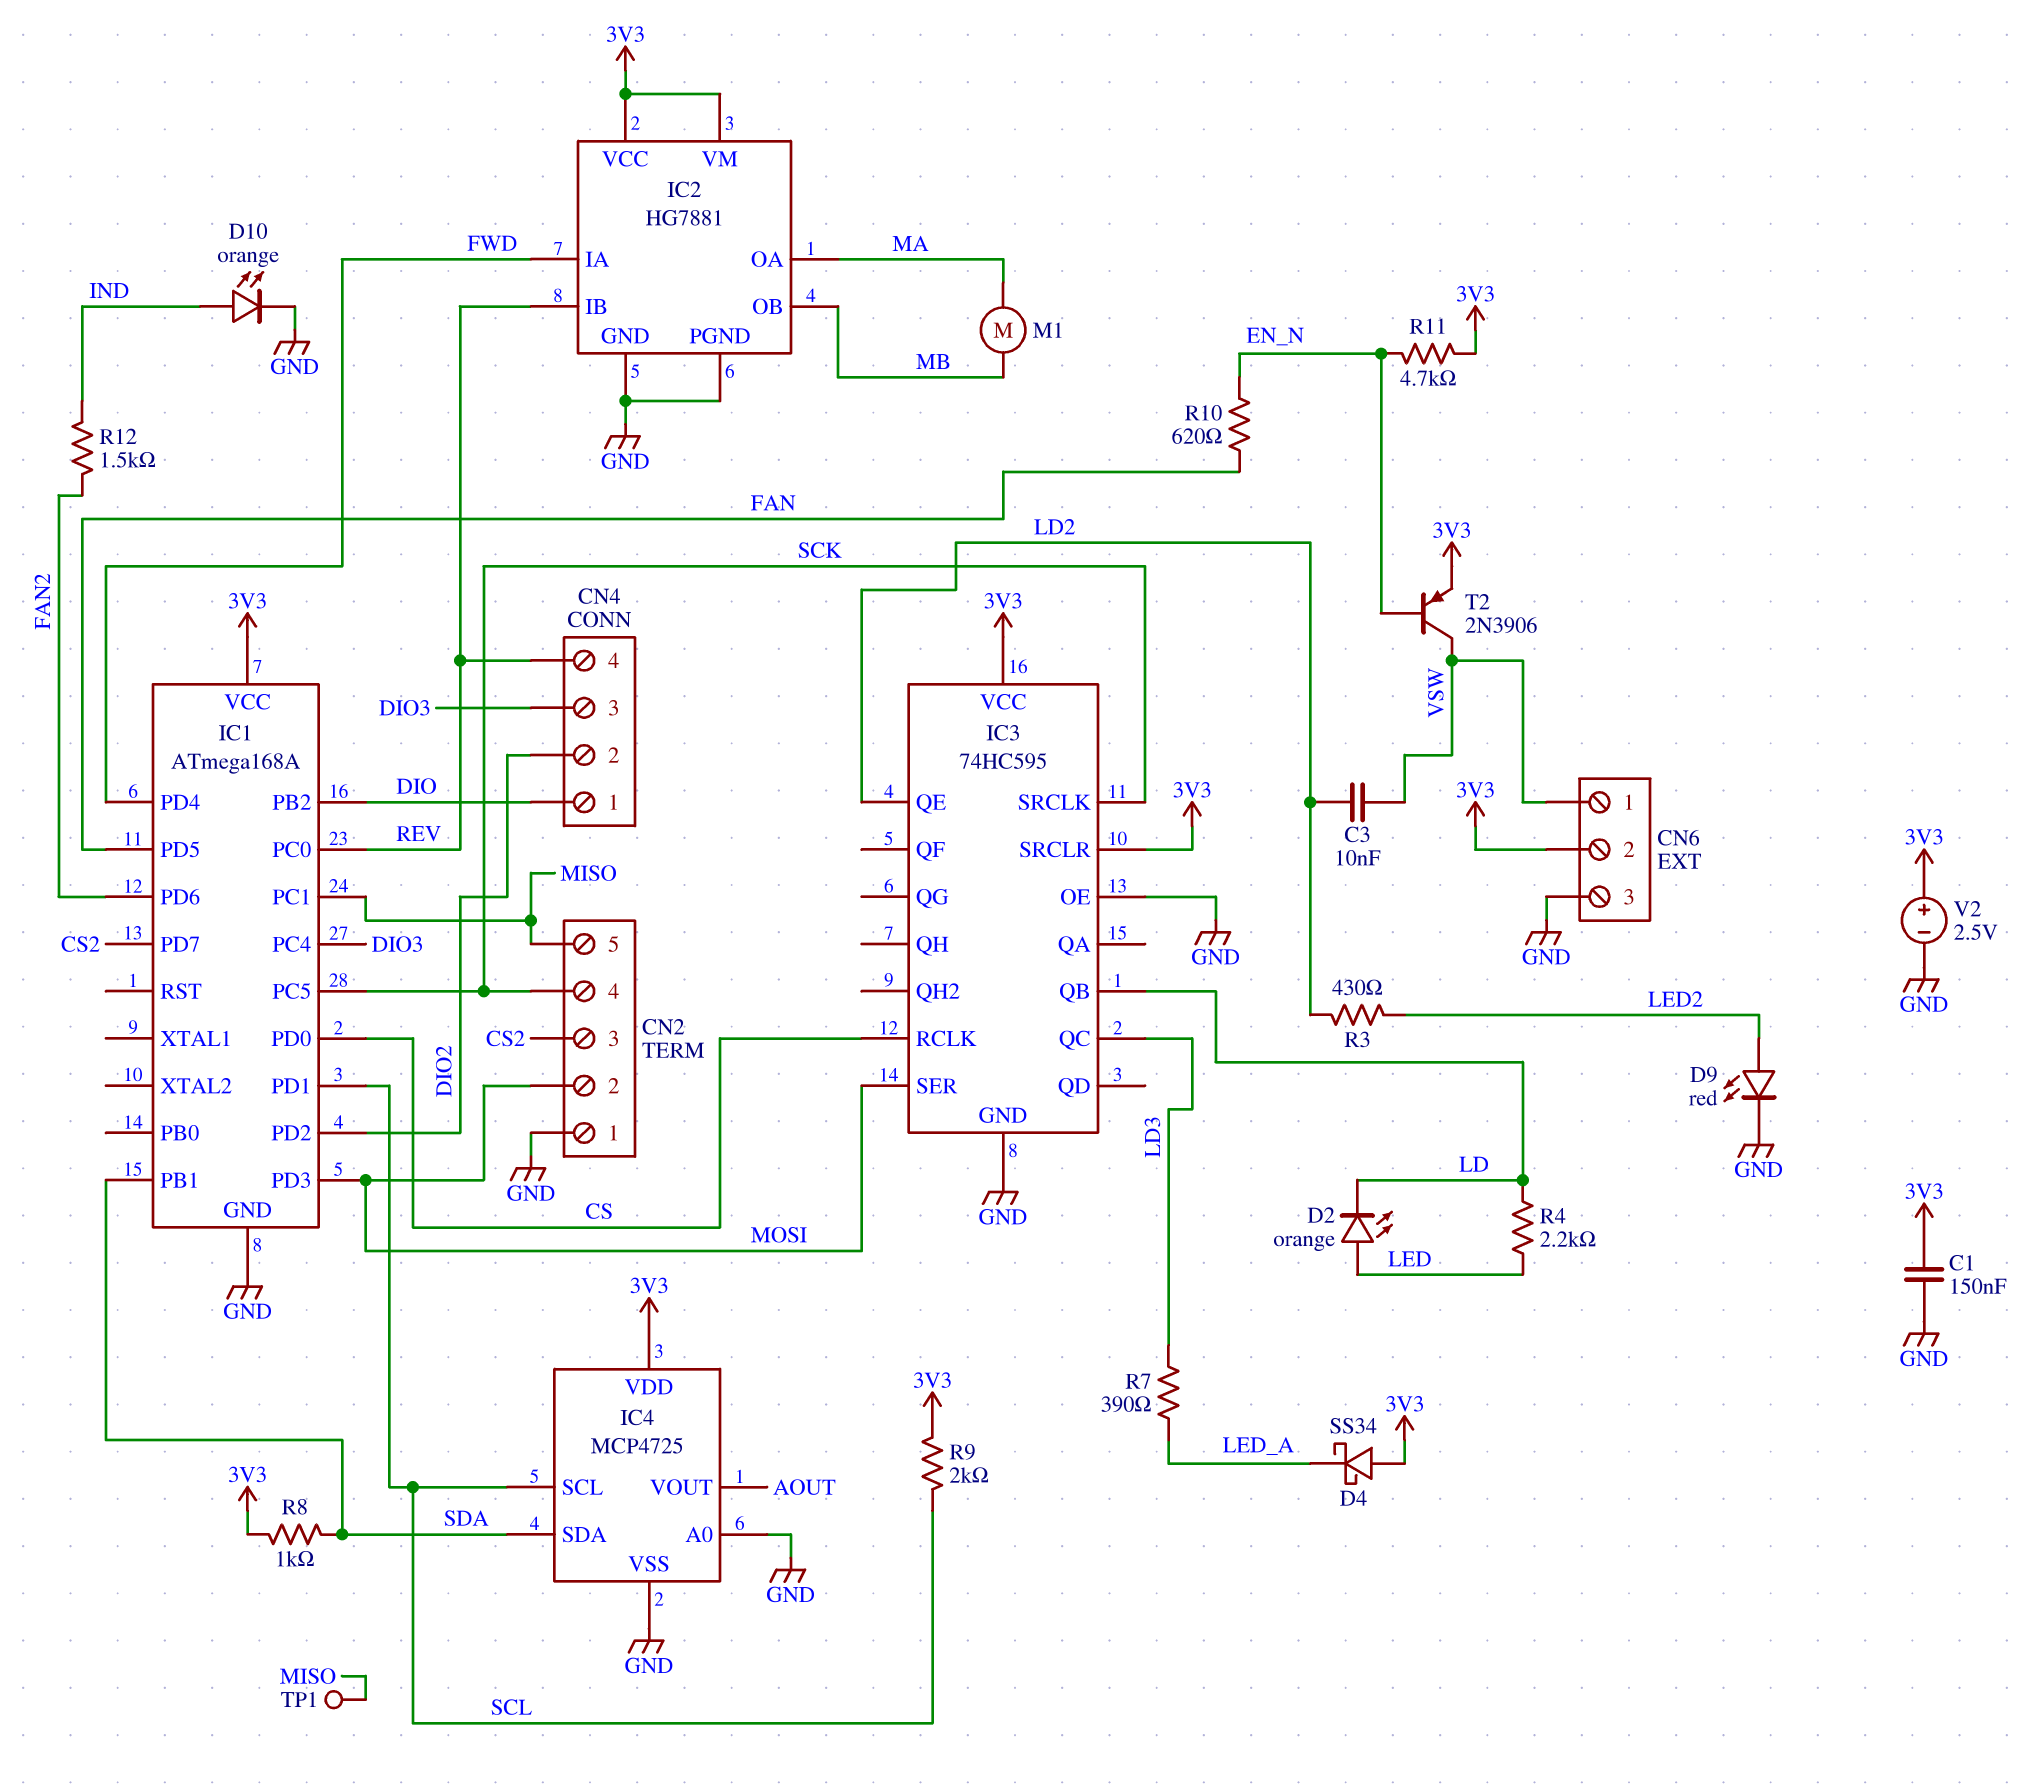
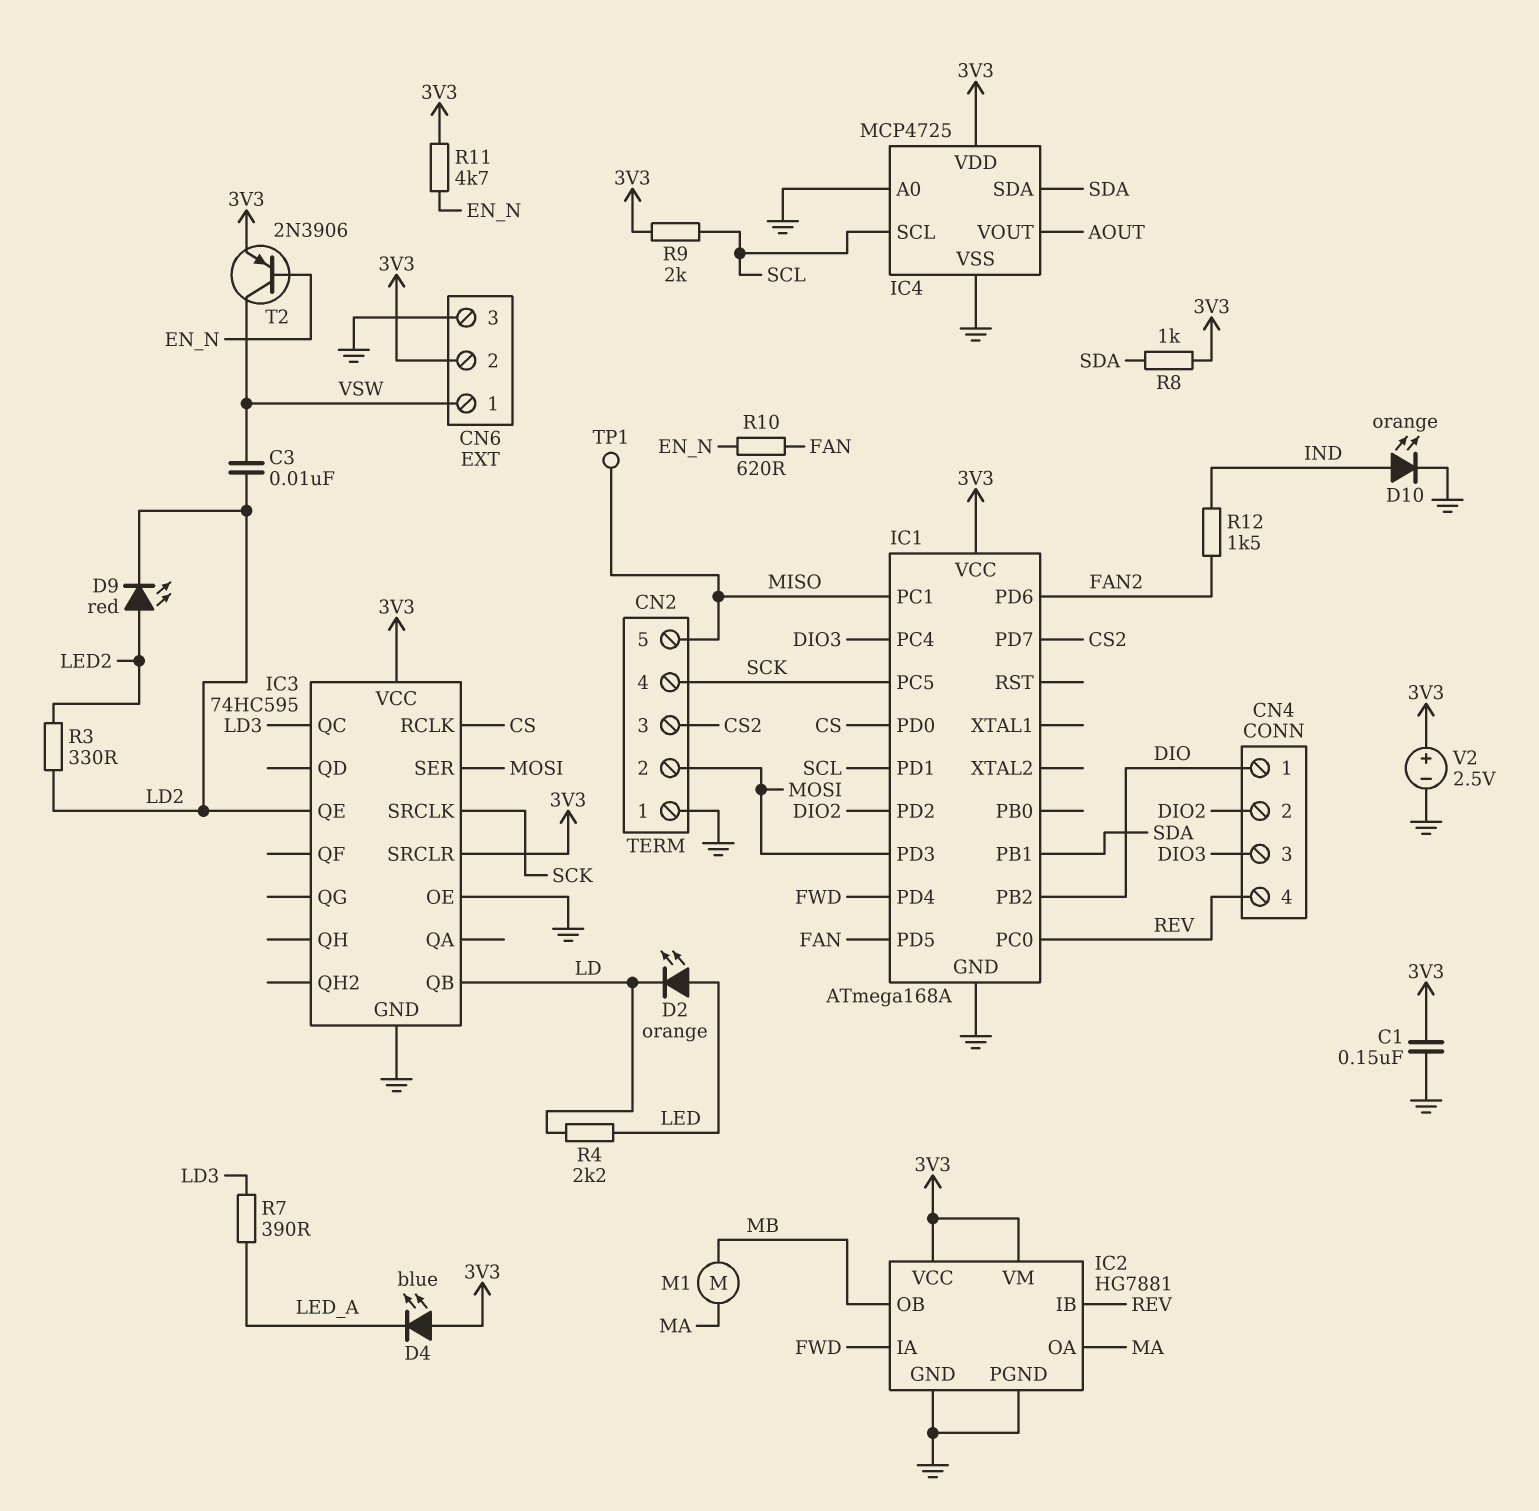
D4: schottky SS34 (A 3V3, K LED_A) -> LED blue (A 3V3, K LED_A)
D9: LED red (A LED2, K GND) -> LED red (A LED2, K LD2)
R3: 430 (LD2, LED2) -> 330 (LD2, LED2)

